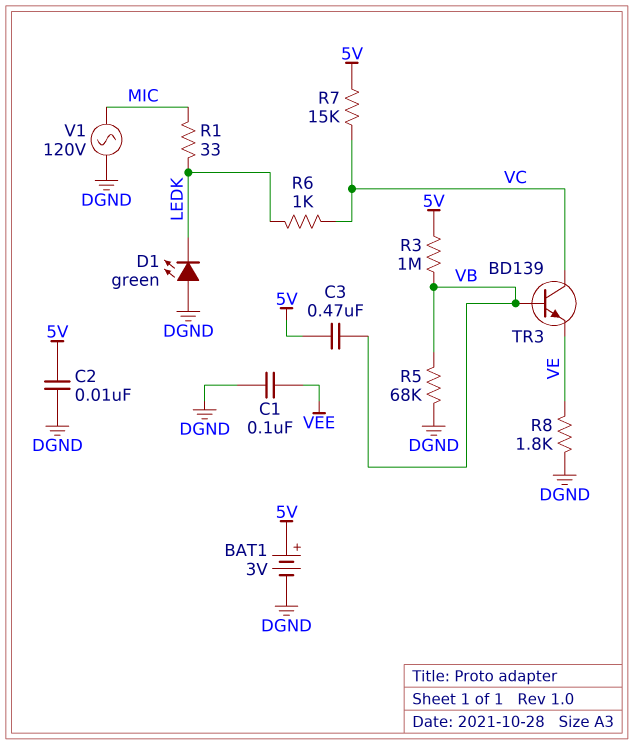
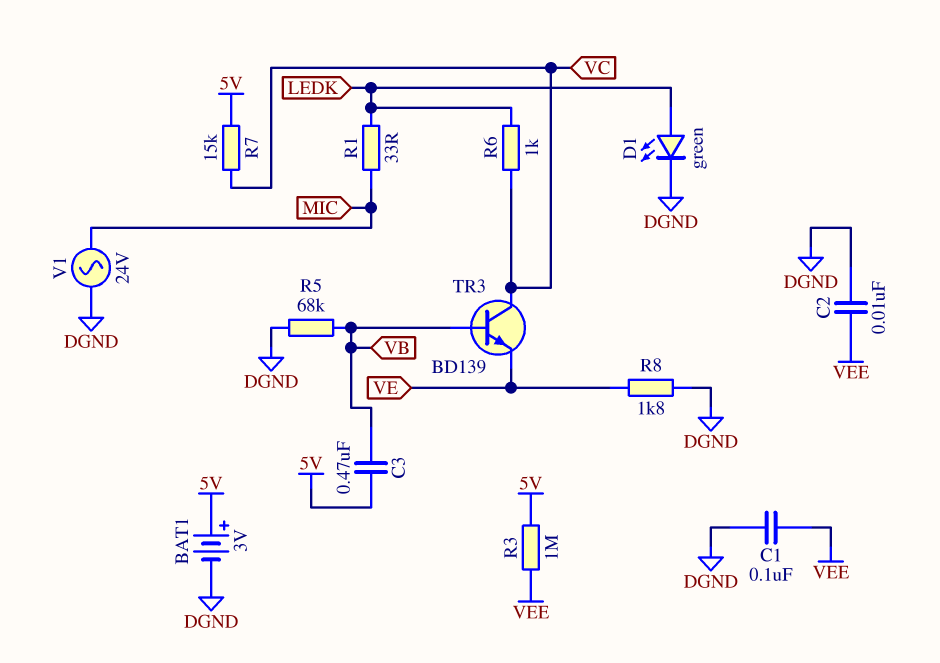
C2: 10nF (5V, DGND) -> 10nF (DGND, VEE)
D1: LED green (A DGND, K LEDK) -> LED green (A LEDK, K DGND)
R3: 1M (5V, VB) -> 1M (5V, VEE)
V1: AC 120V (DGND, MIC) -> AC 24V (DGND, MIC)

